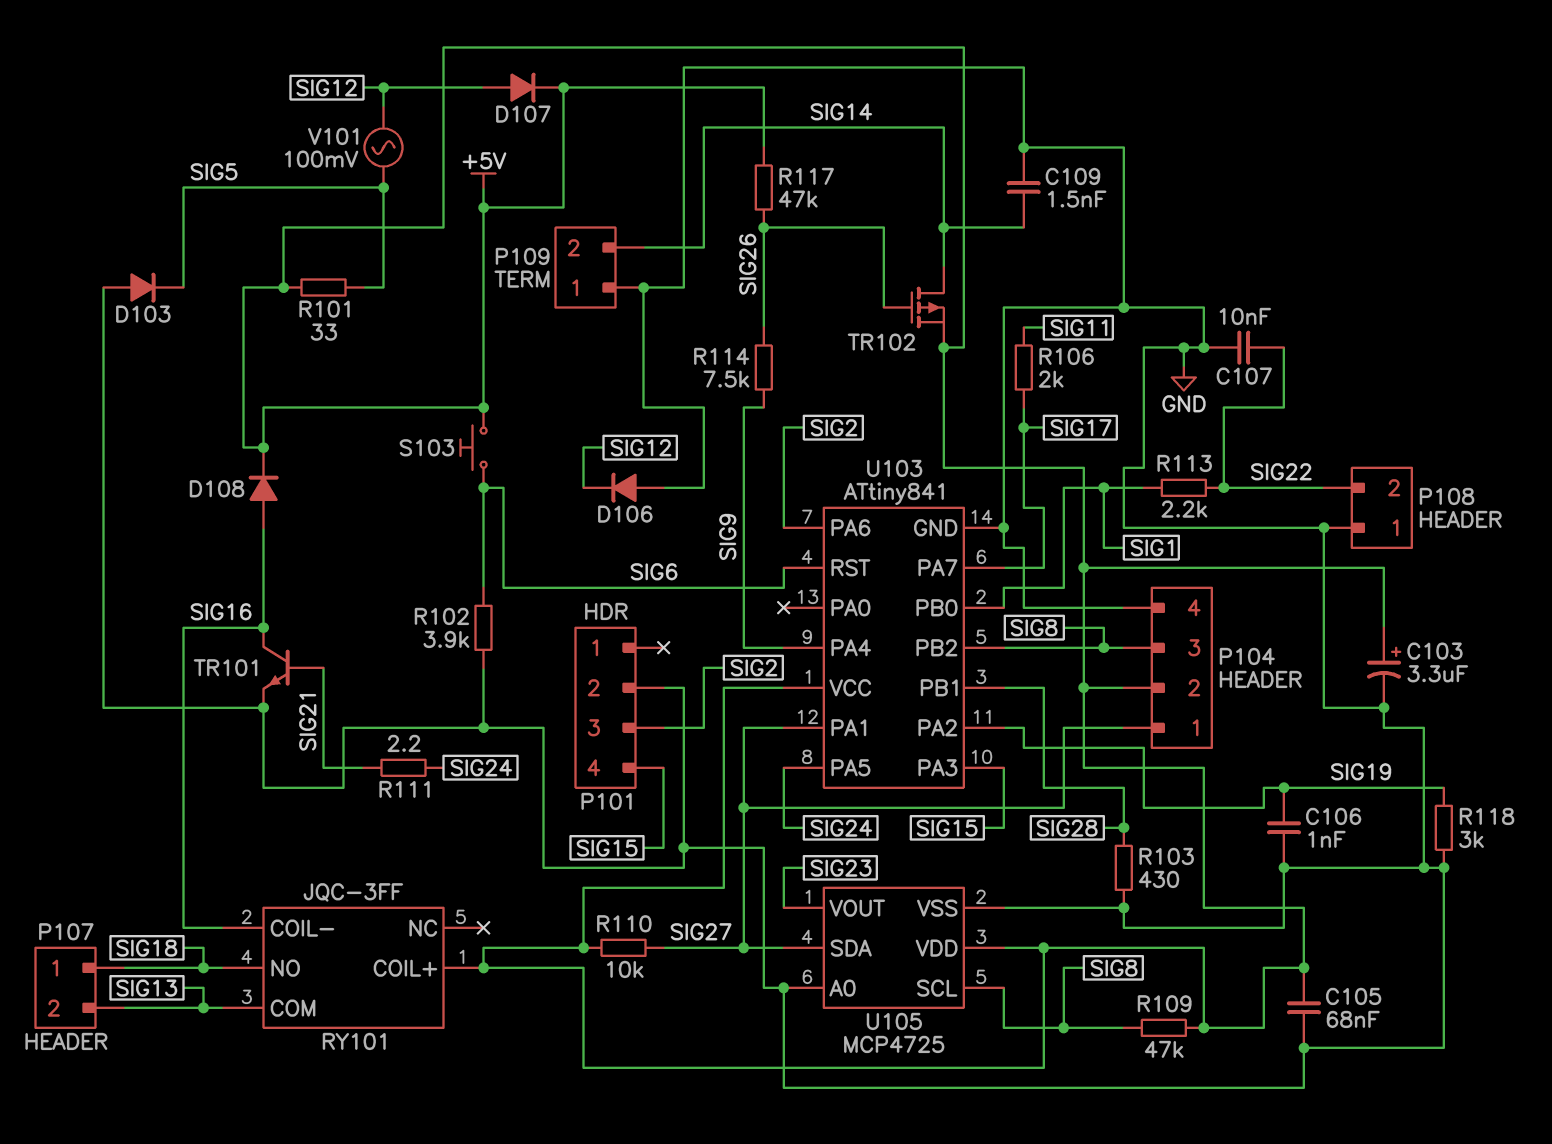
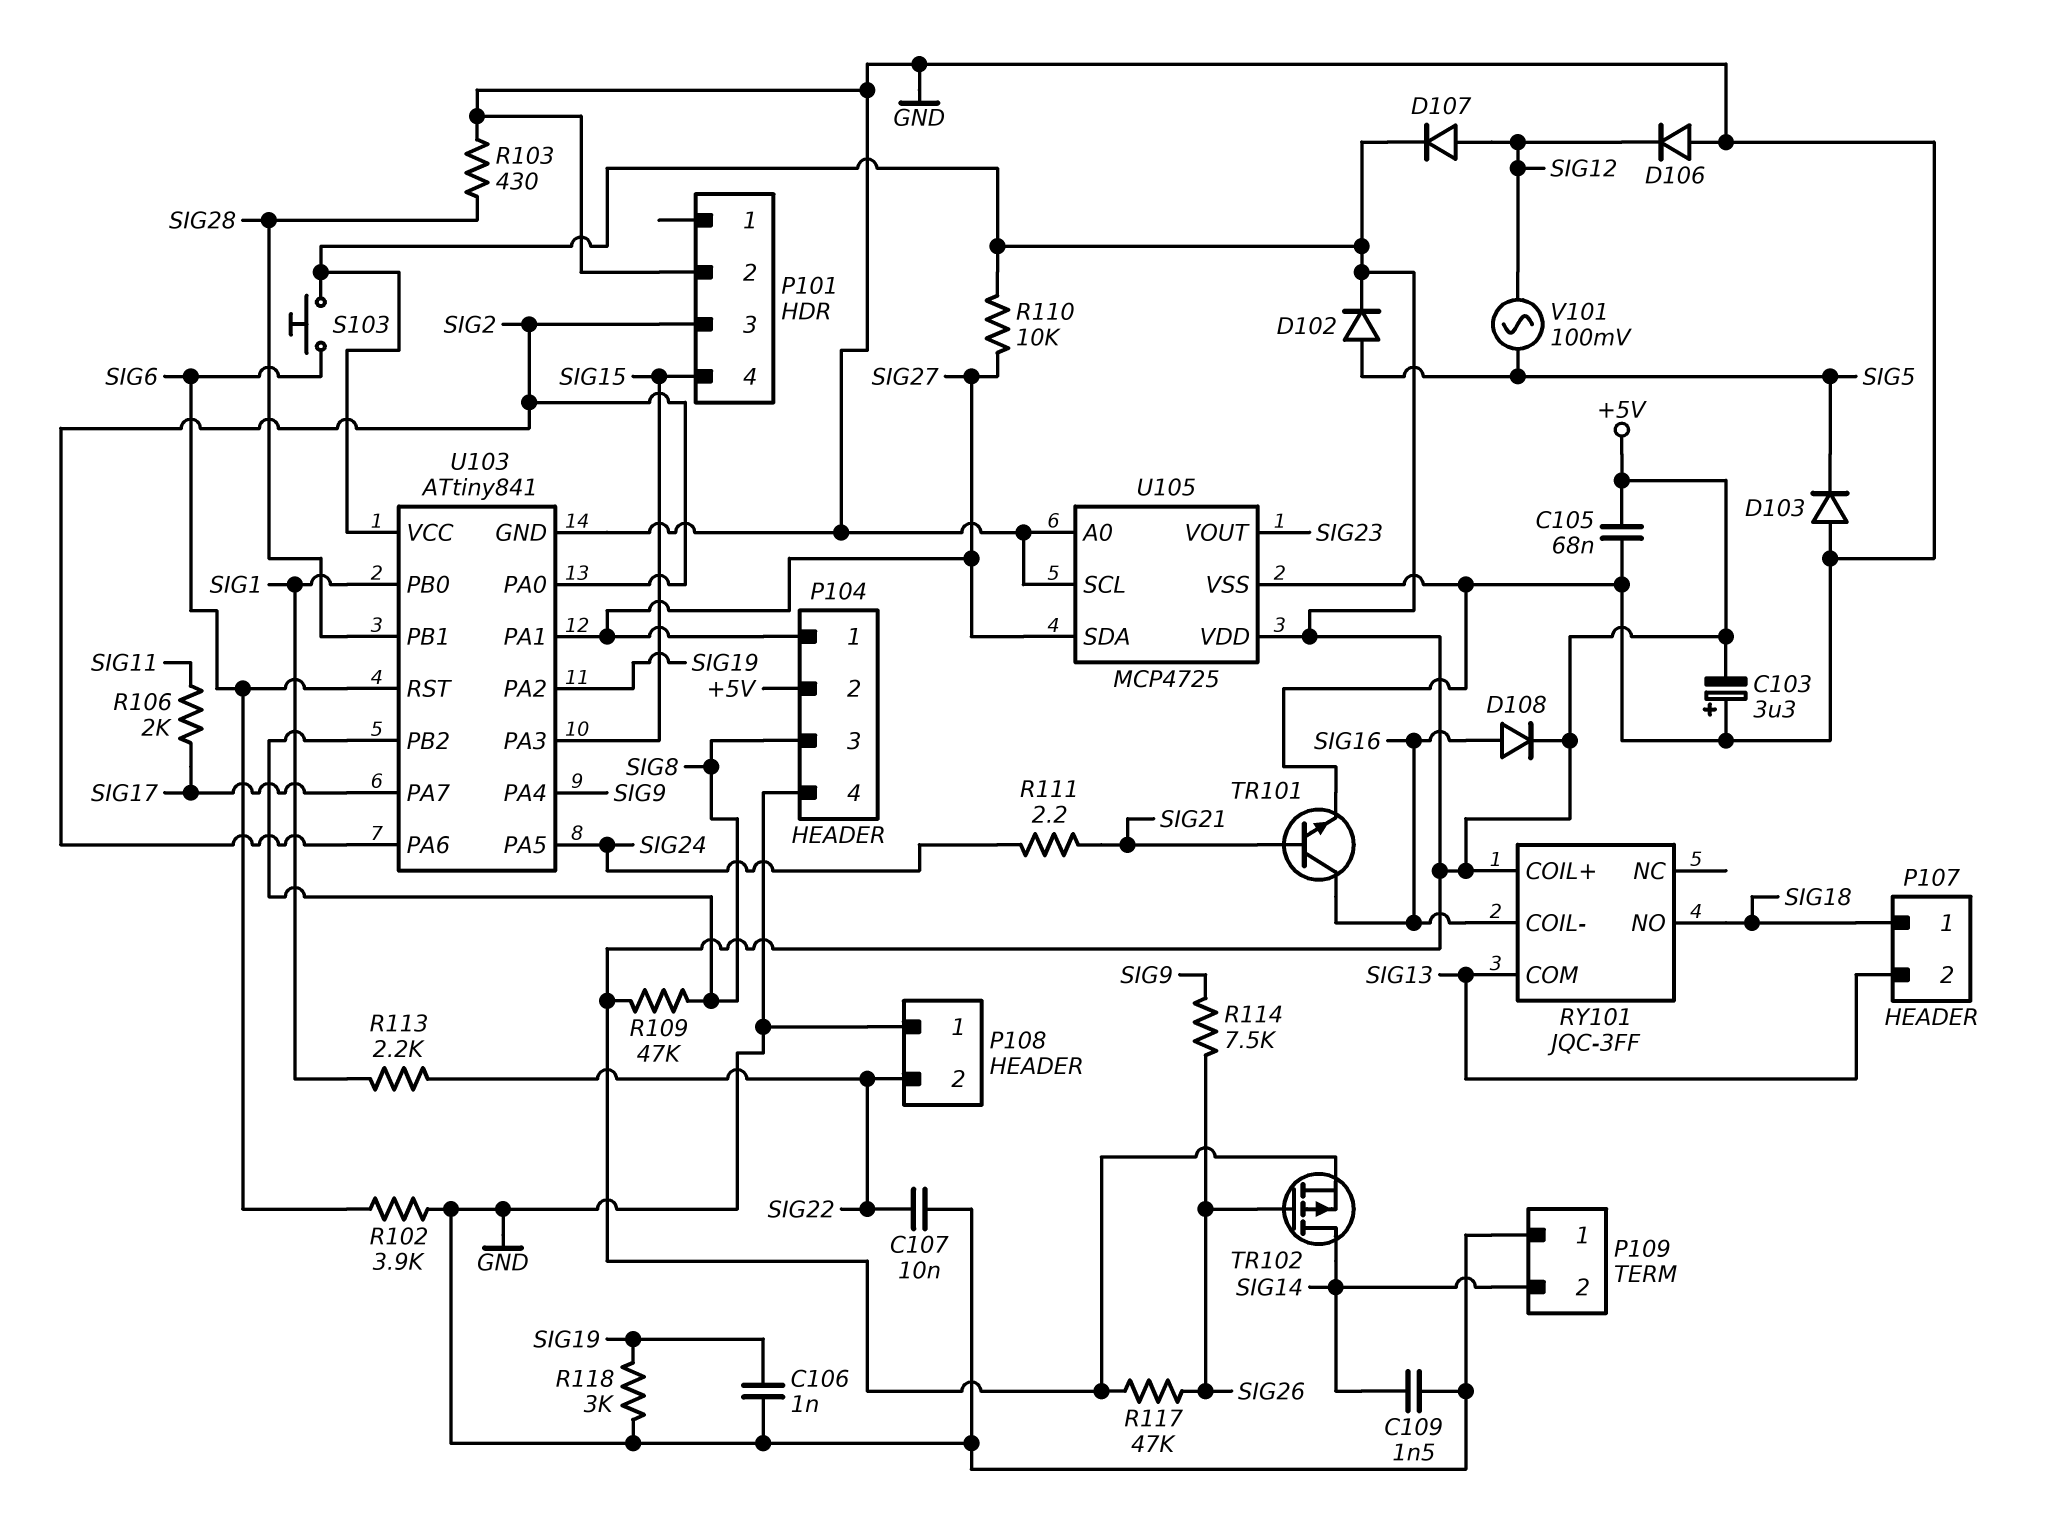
C103: 3.3uF (plus +5V, minus GND) -> 3.3uF (plus GND, minus +5V)
D102: none -> diode (A SIG5, K +5V)
R101: 33 (+5V, SIG5) -> none
U103 pin PA0: none -> SIG2
U105 pin SCL: SIG8 -> GND

